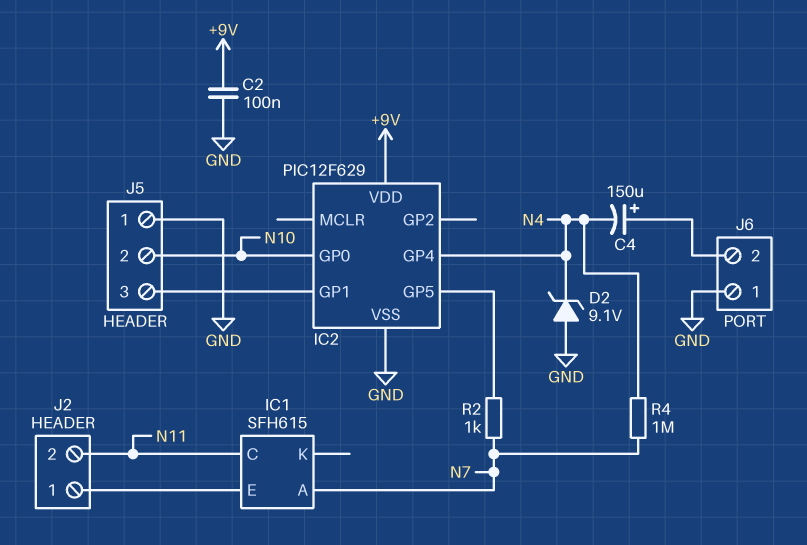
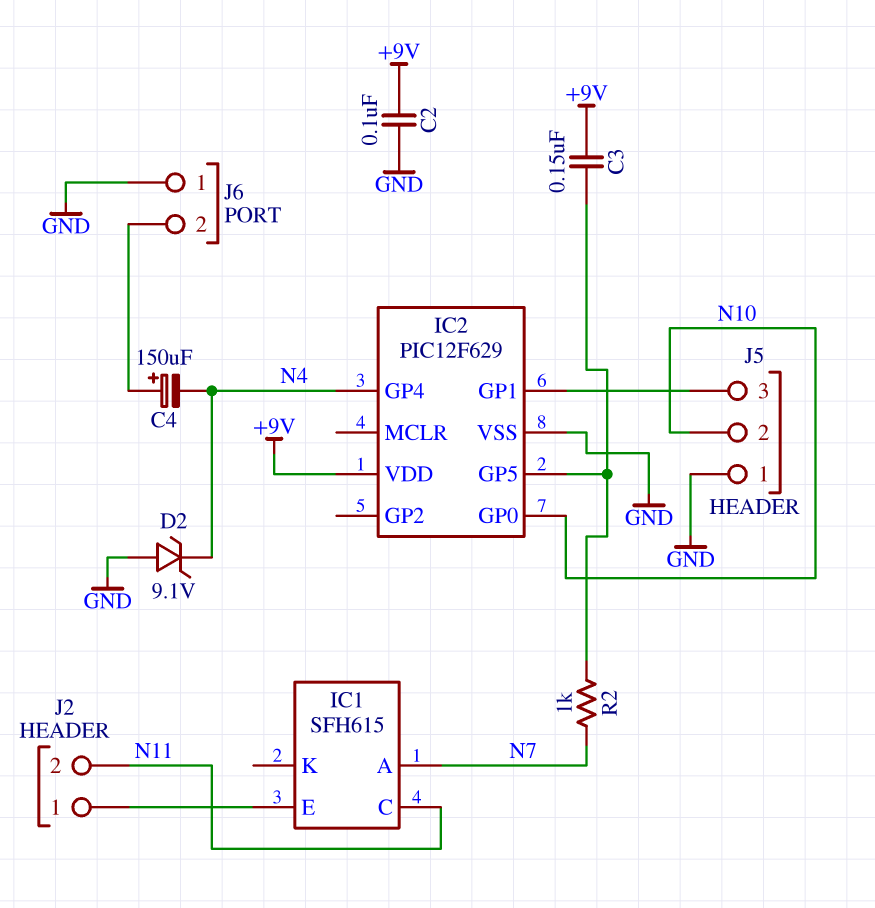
C3: none -> 150nF (+9V, IC2/GP5)
R4: 1M (N4, N7) -> none

